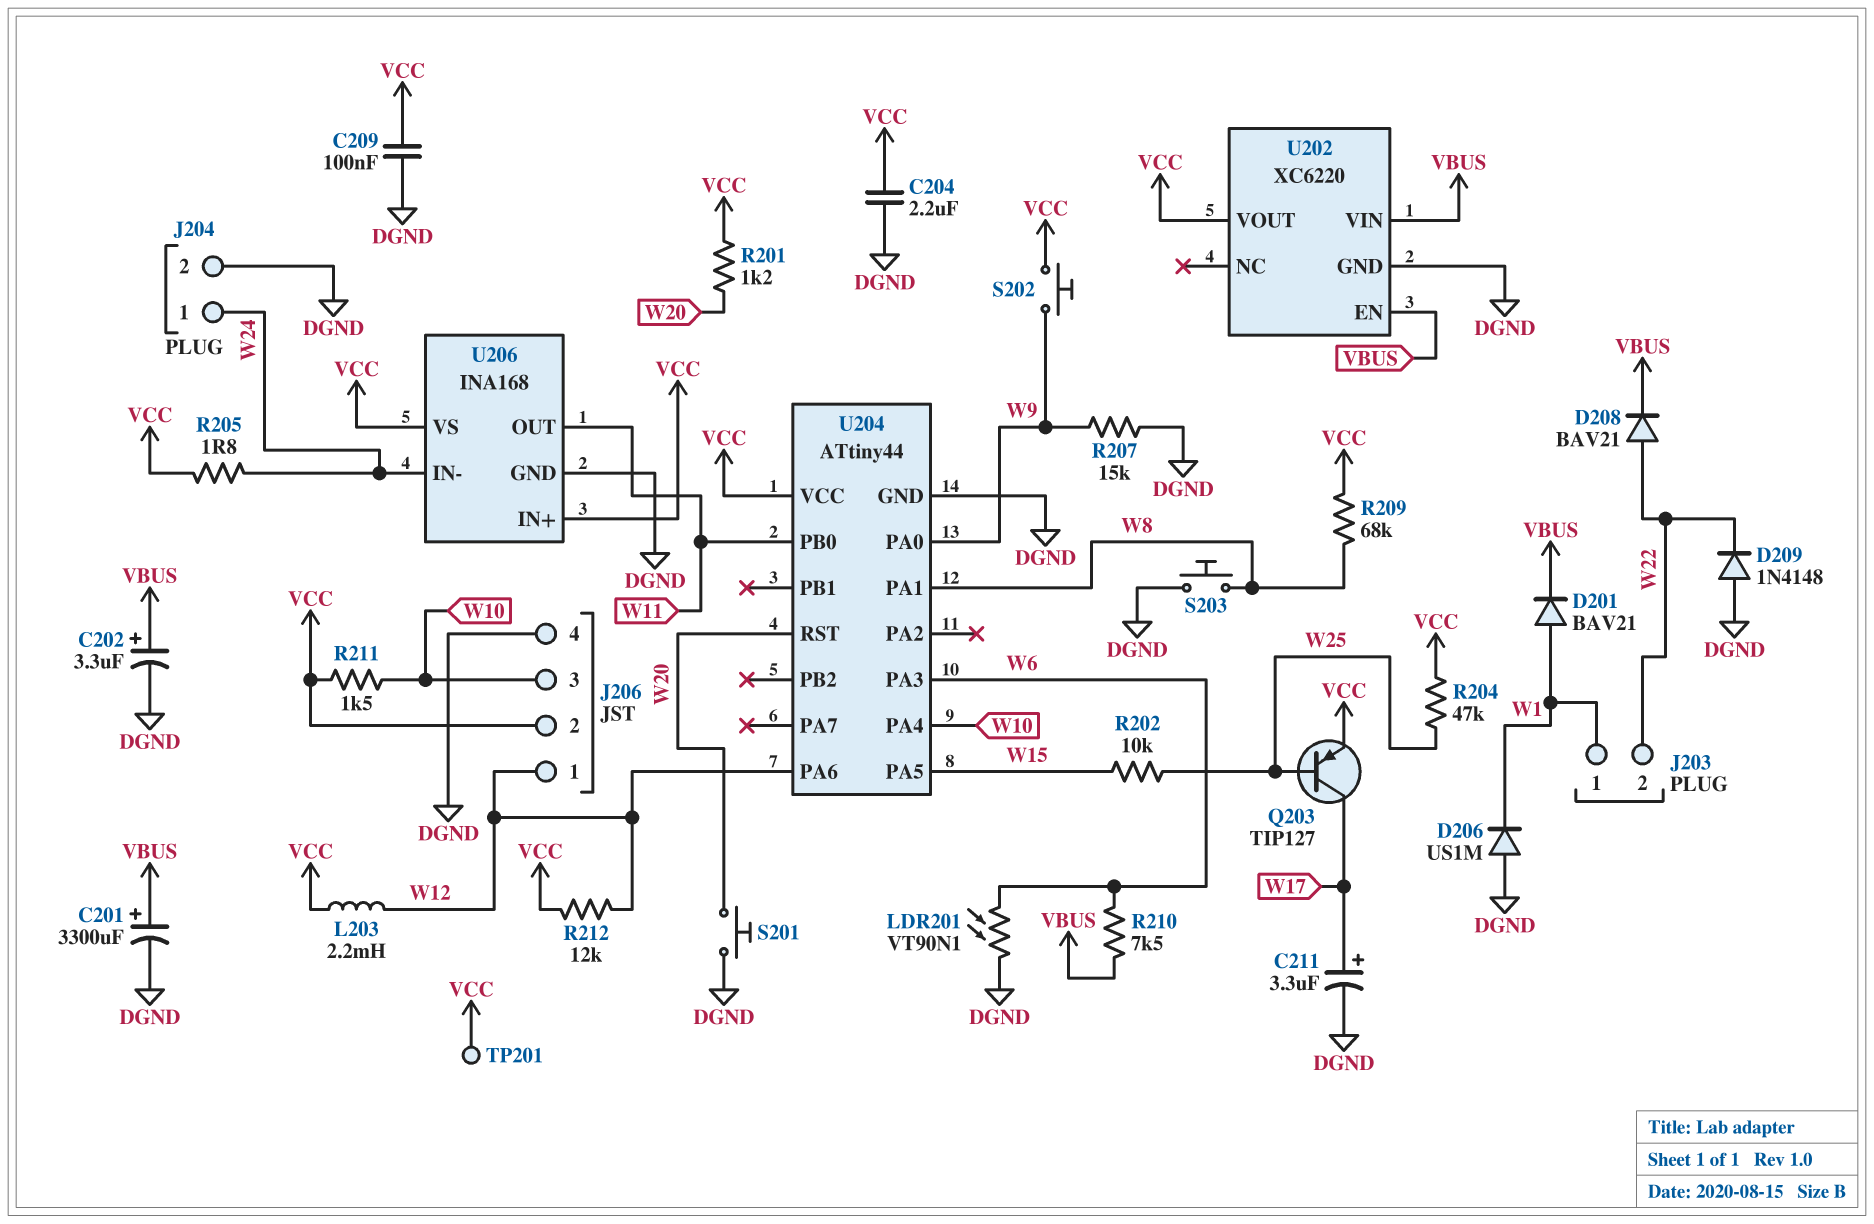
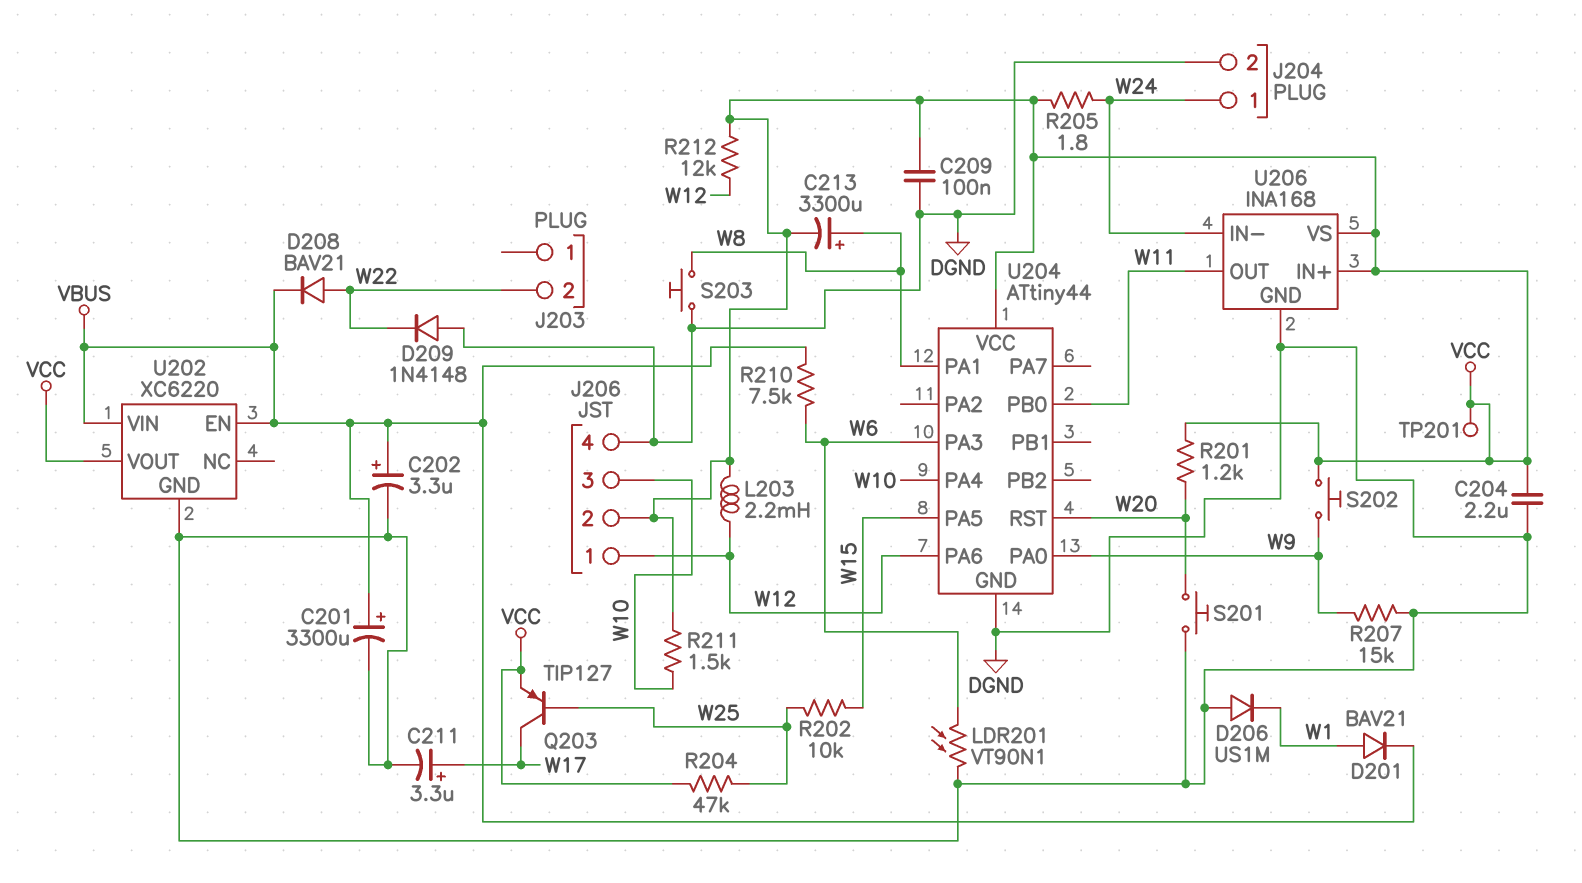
C213: none -> 3300uF (plus W8, minus VCC)
J203 pin 1: W1 -> none
R209: 68k (VCC, W8) -> none

